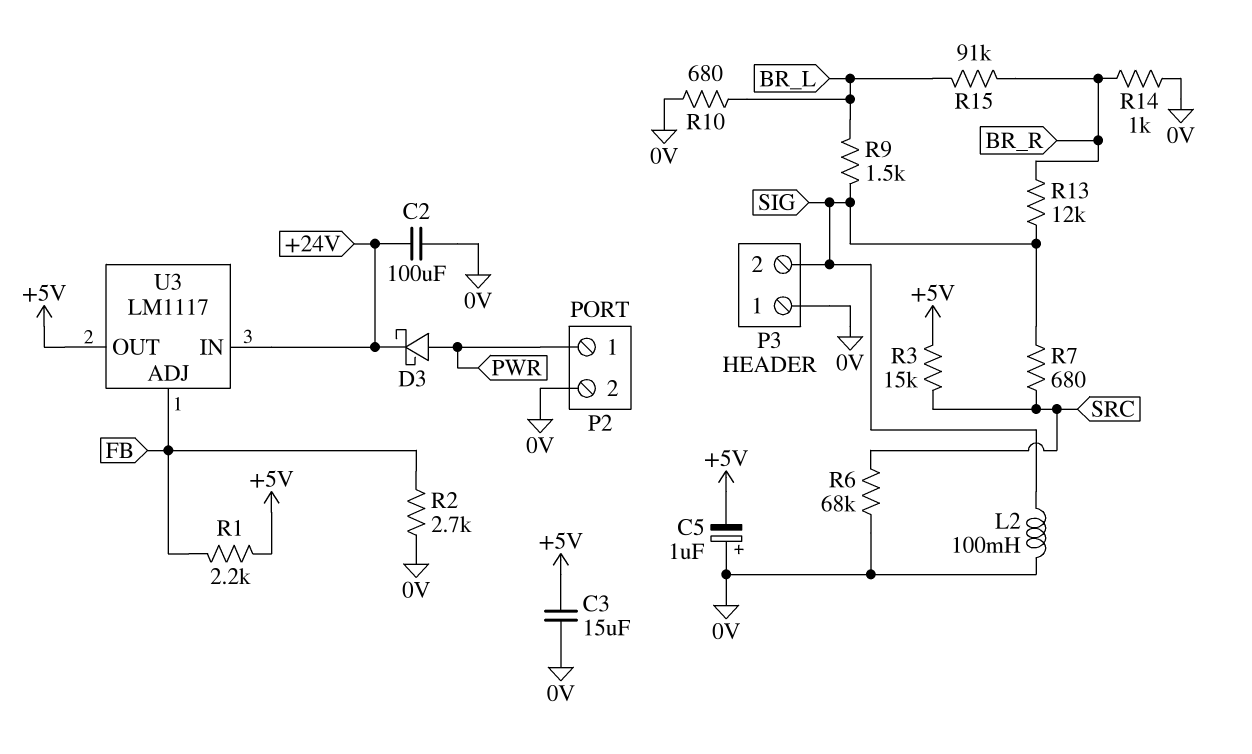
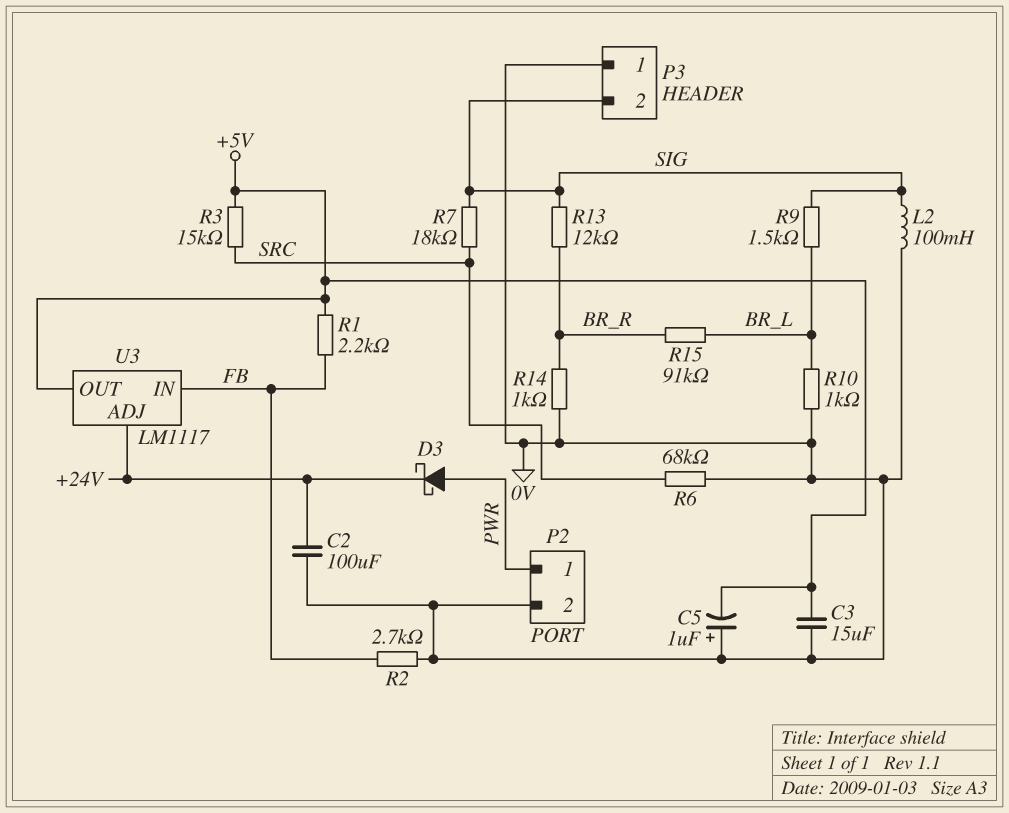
R7: 680 (SIG, SRC) -> 18k (SIG, SRC)
R10: 680 (0V, BR_L) -> 1k (0V, BR_L)
U3 pin ADJ: FB -> +24V
U3 pin IN: +24V -> FB

